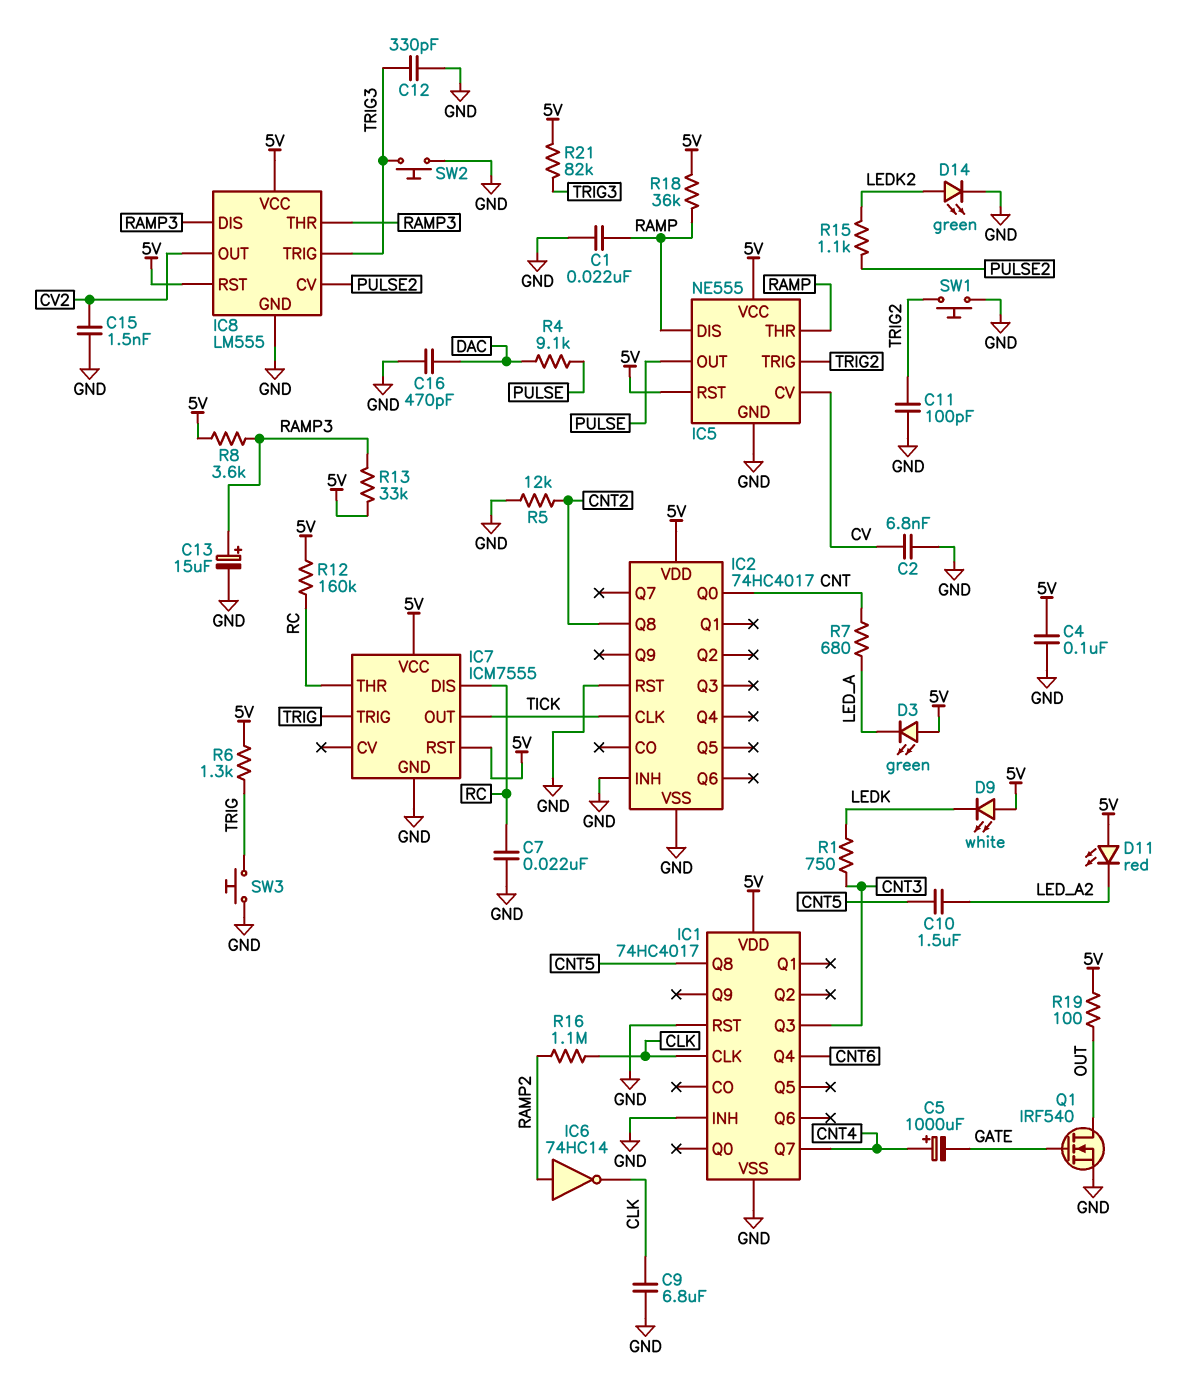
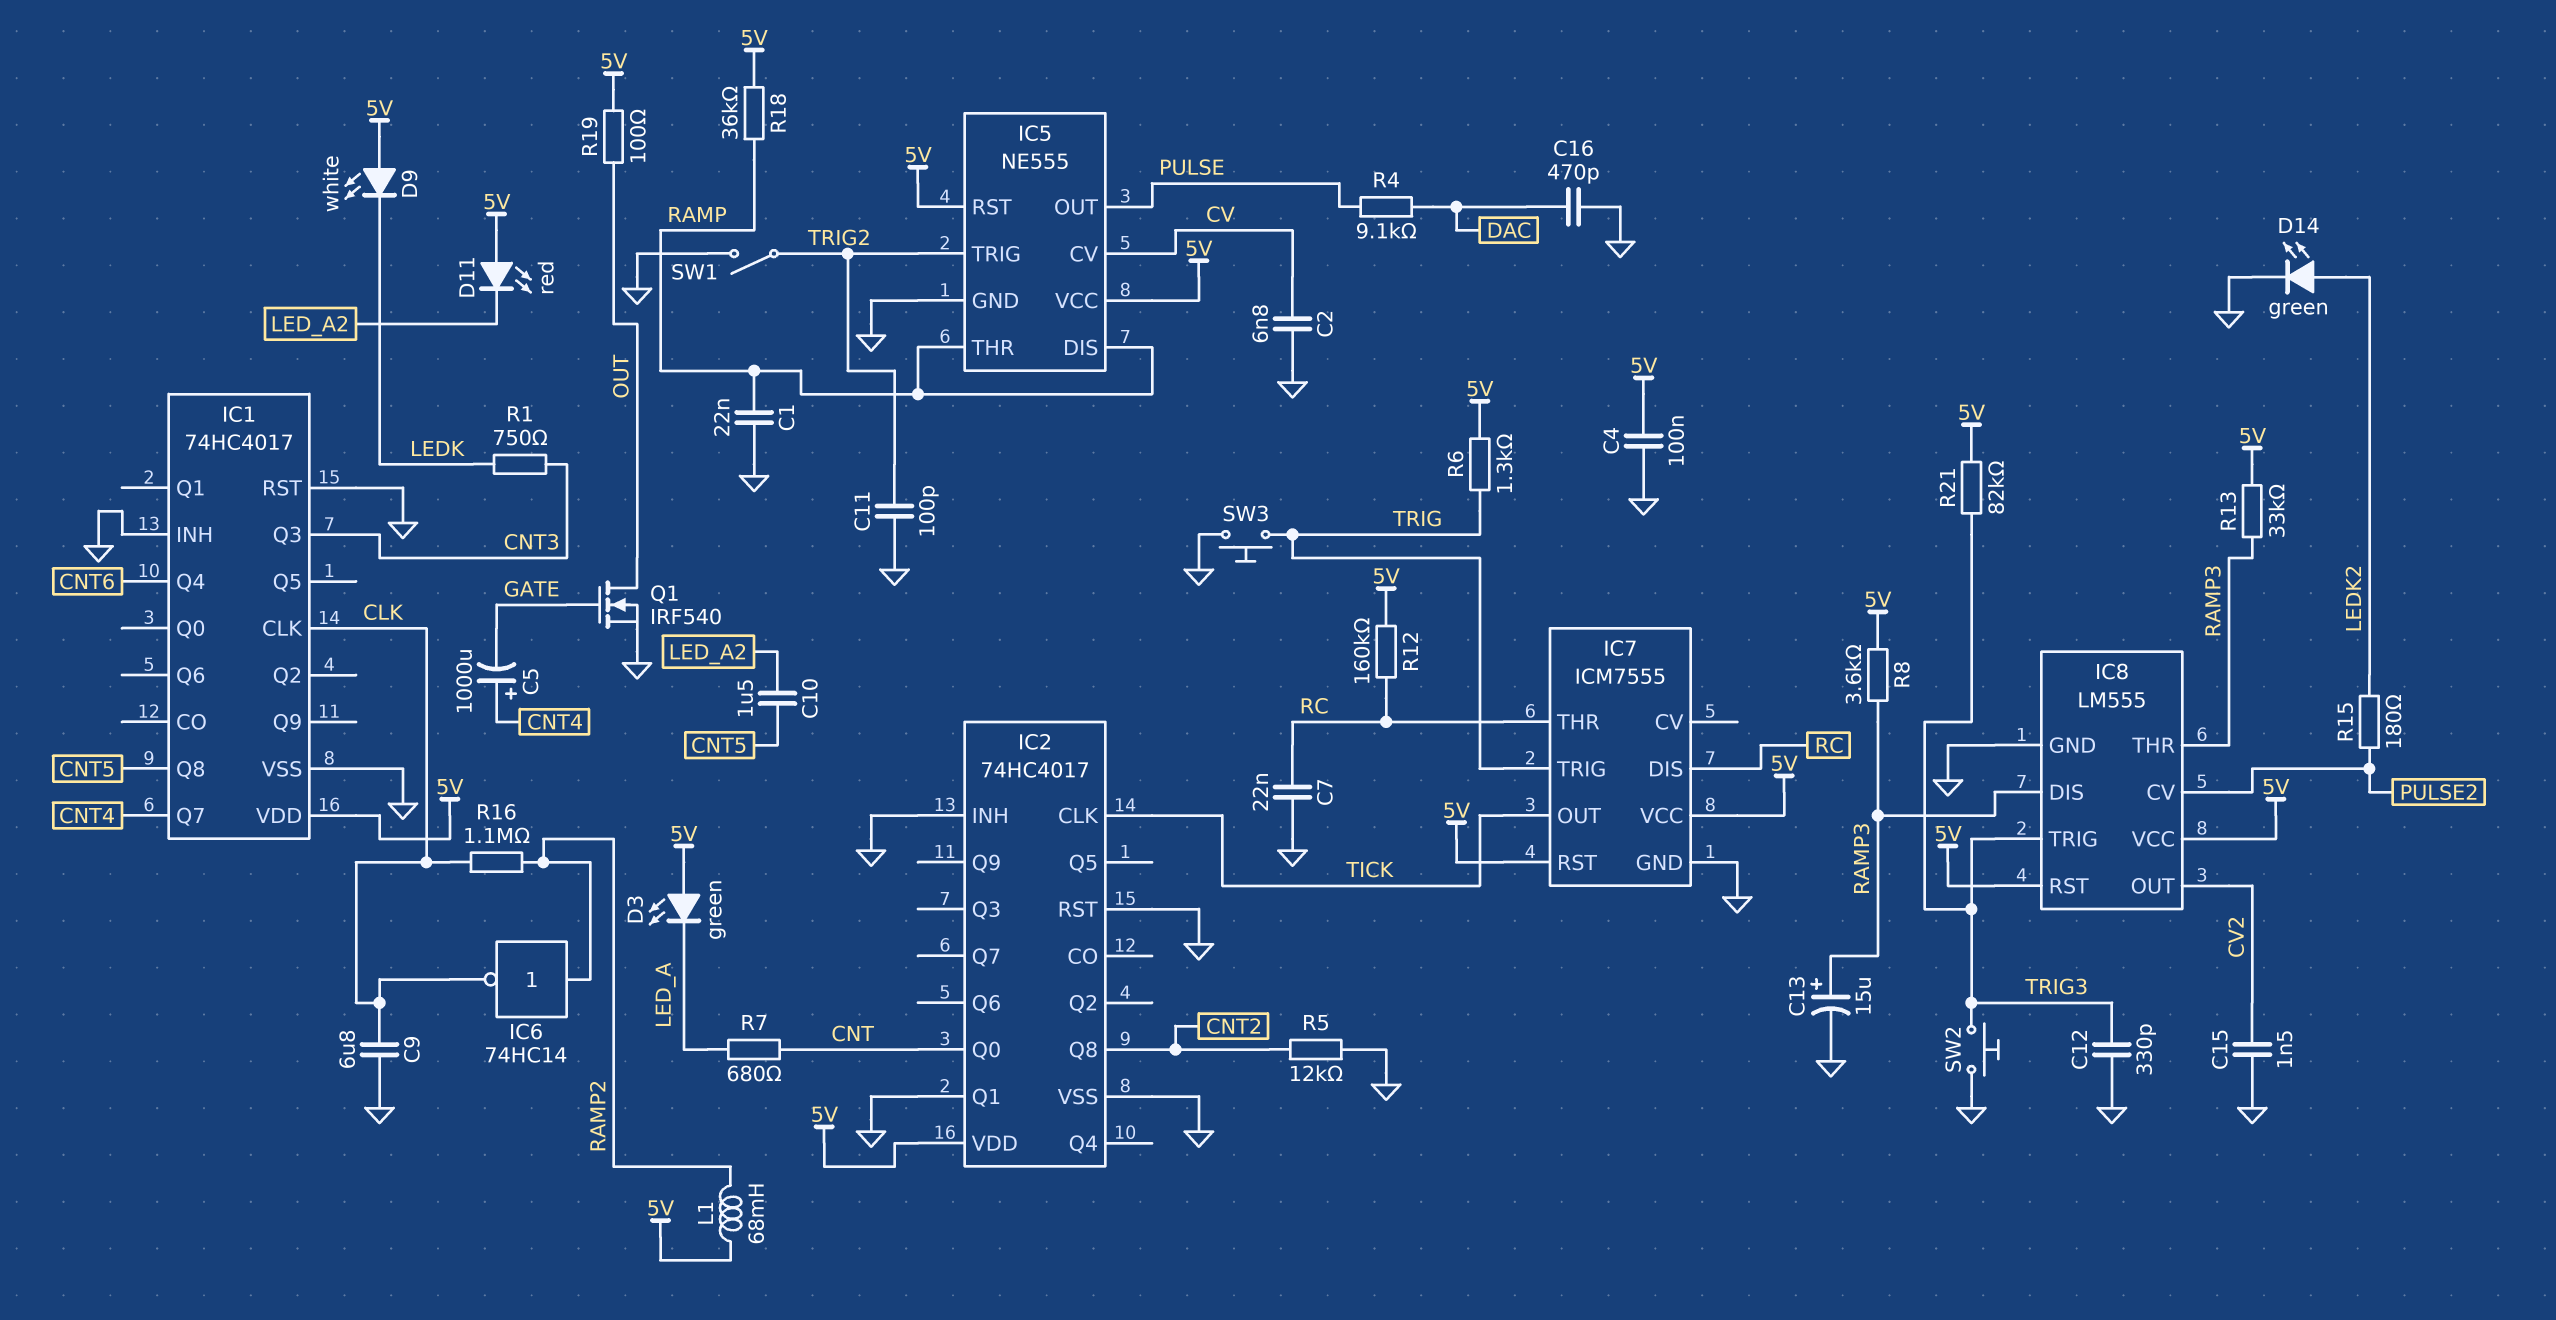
IC2 pin Q1: none -> GND
L1: none -> 68mH (5V, RAMP2)
R15: 1.1k (LEDK2, PULSE2) -> 180 (LEDK2, PULSE2)
SW1: button (GND, TRIG2) -> switch (GND, TRIG2)

